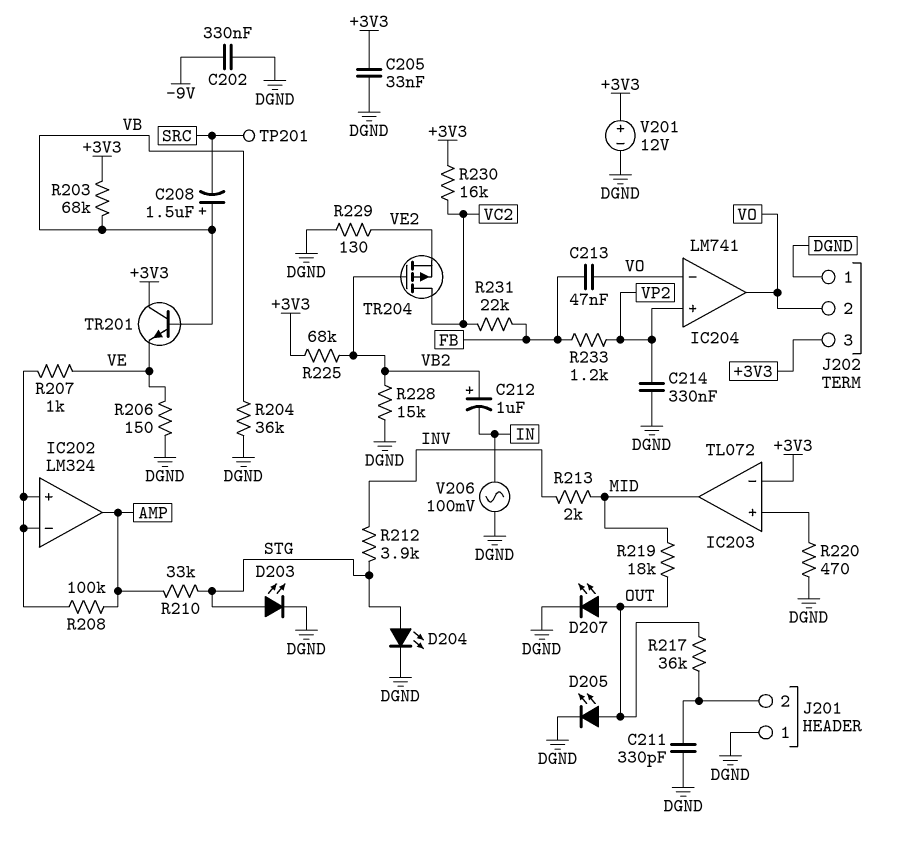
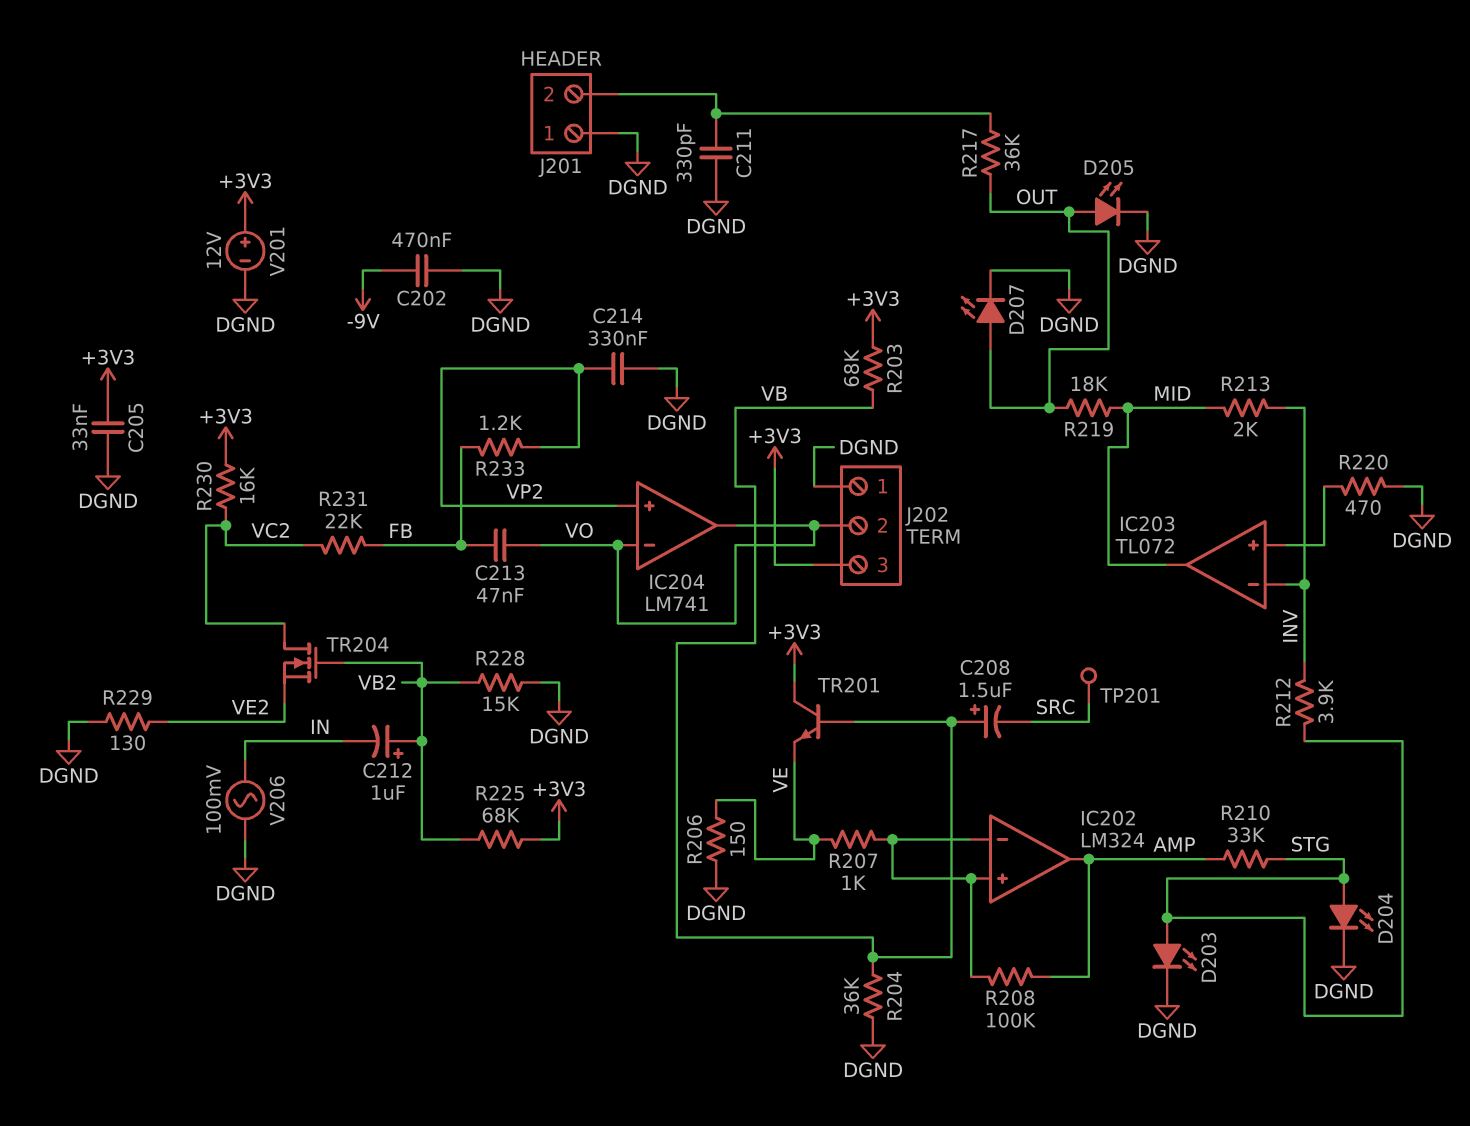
C202: 330nF (-9V, DGND) -> 470nF (-9V, DGND)
IC203 pin in-: +3V3 -> INV
TR204: PMOS (G VB2, D VC2, S VE2) -> NMOS (G VB2, D VC2, S VE2)

